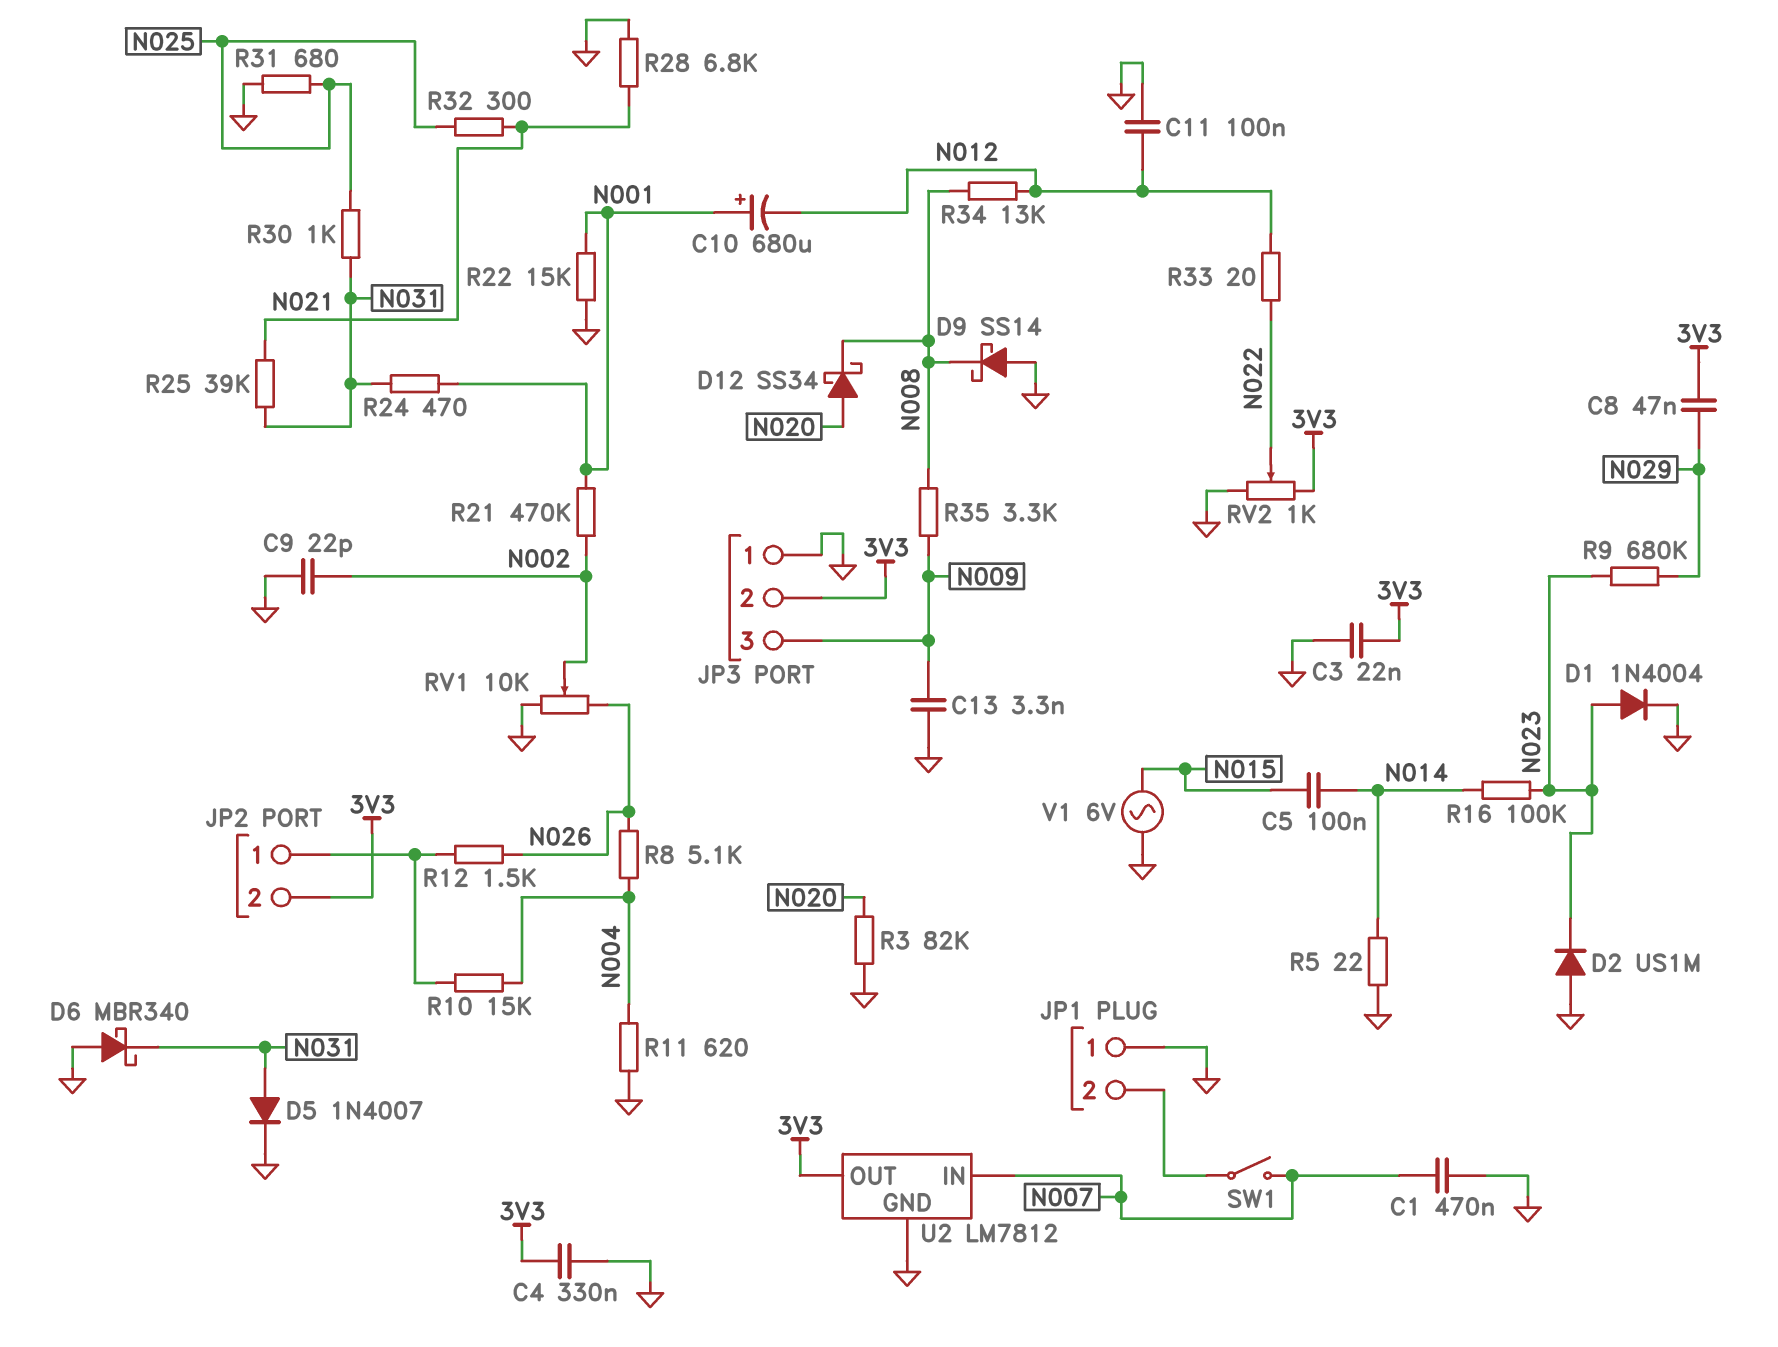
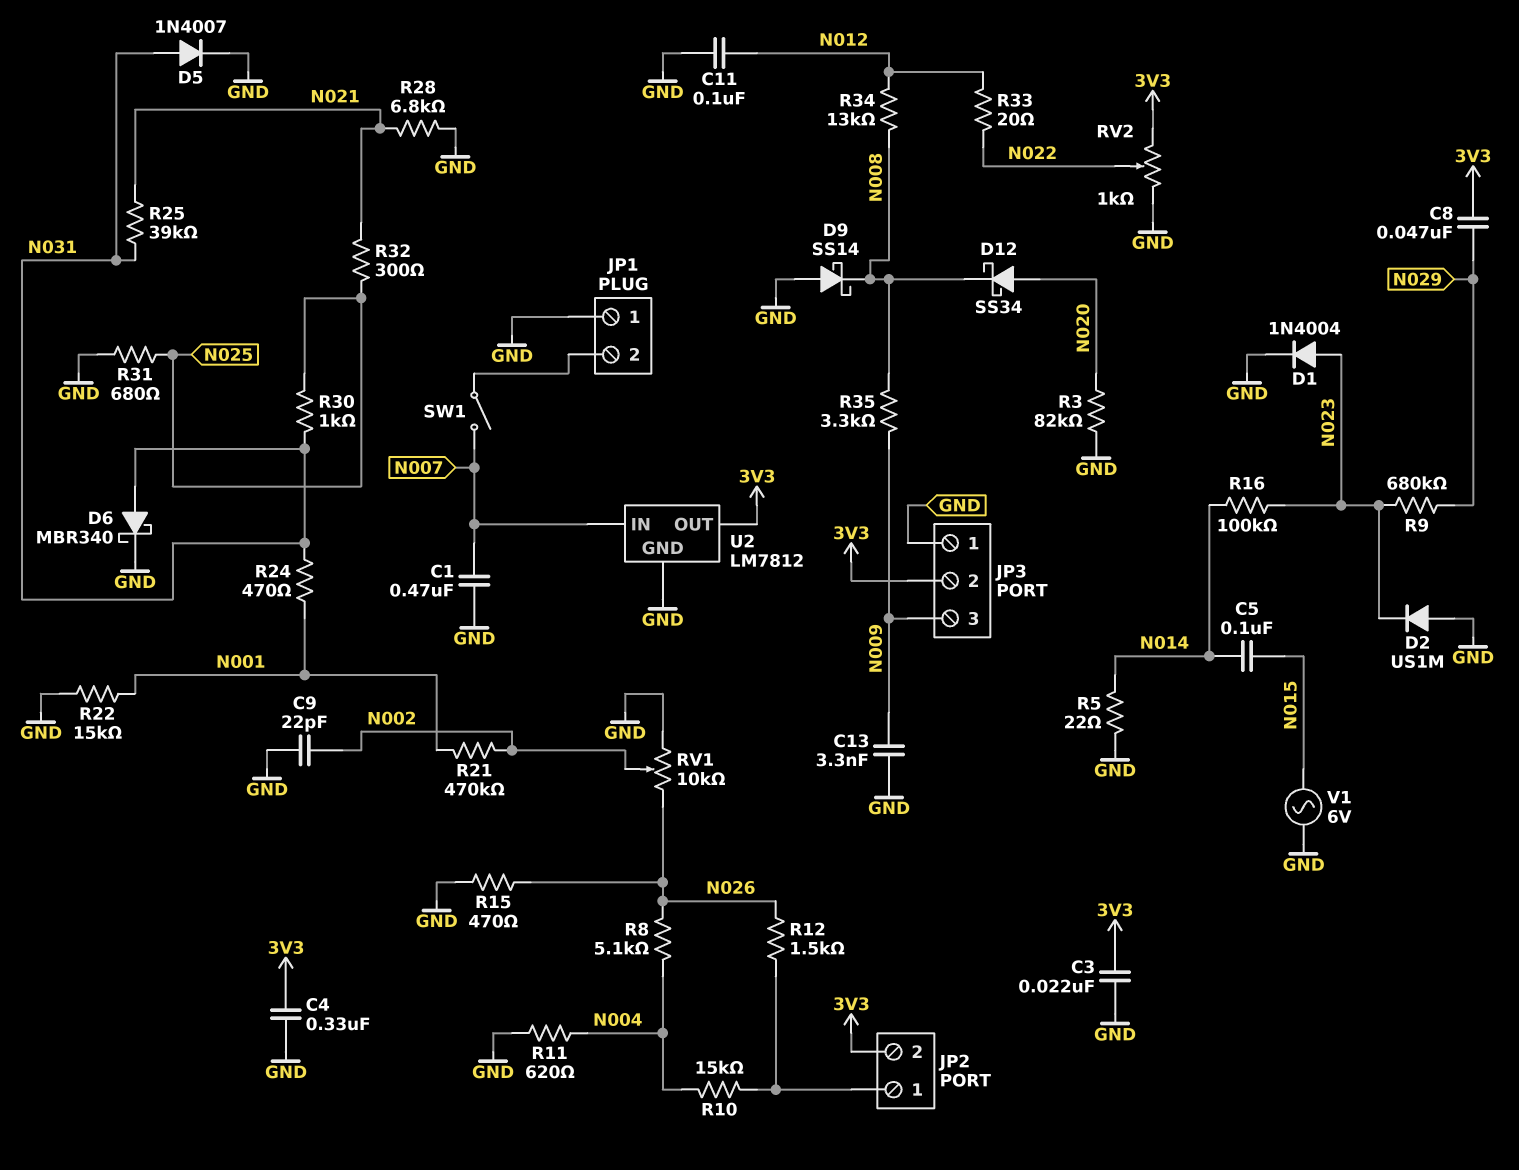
C10: 680uF (plus N001, minus N012) -> none
D6: schottky MBR340 (A GND, K N031) -> schottky MBR340 (A N031, K GND)
R15: none -> 470 (GND, N026)

